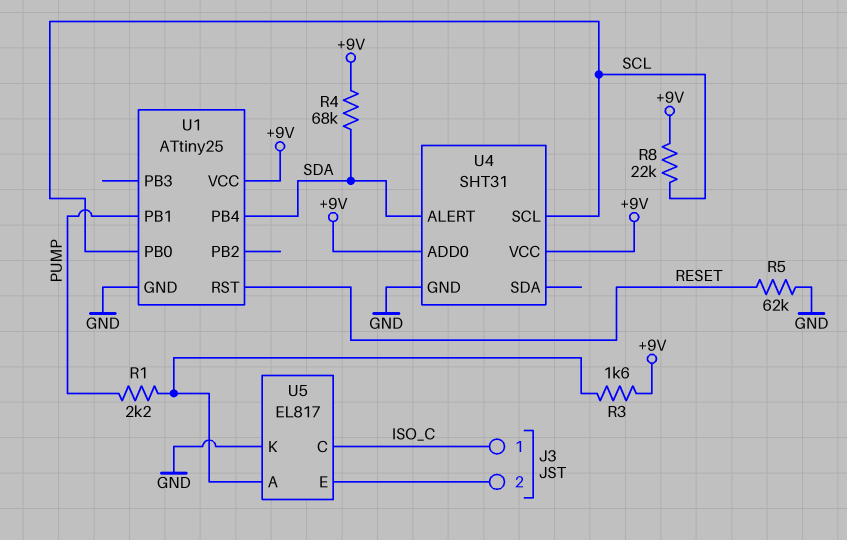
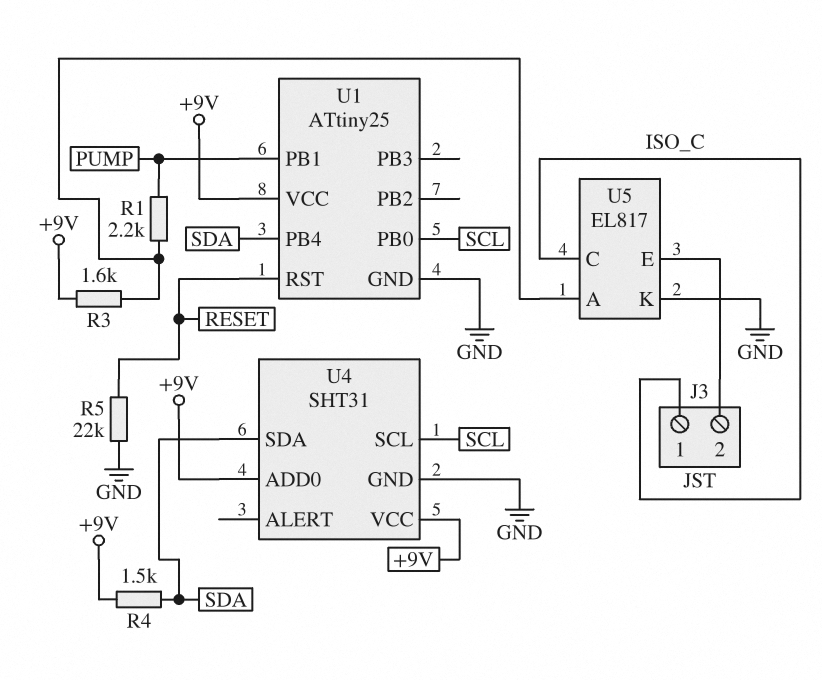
R4: 68k (+9V, SDA) -> 1.5k (+9V, SDA)
R5: 62k (GND, RESET) -> 22k (GND, RESET)
R8: 22k (+9V, SCL) -> none
U4 pin ALERT: SDA -> none
U4 pin SDA: none -> SDA

